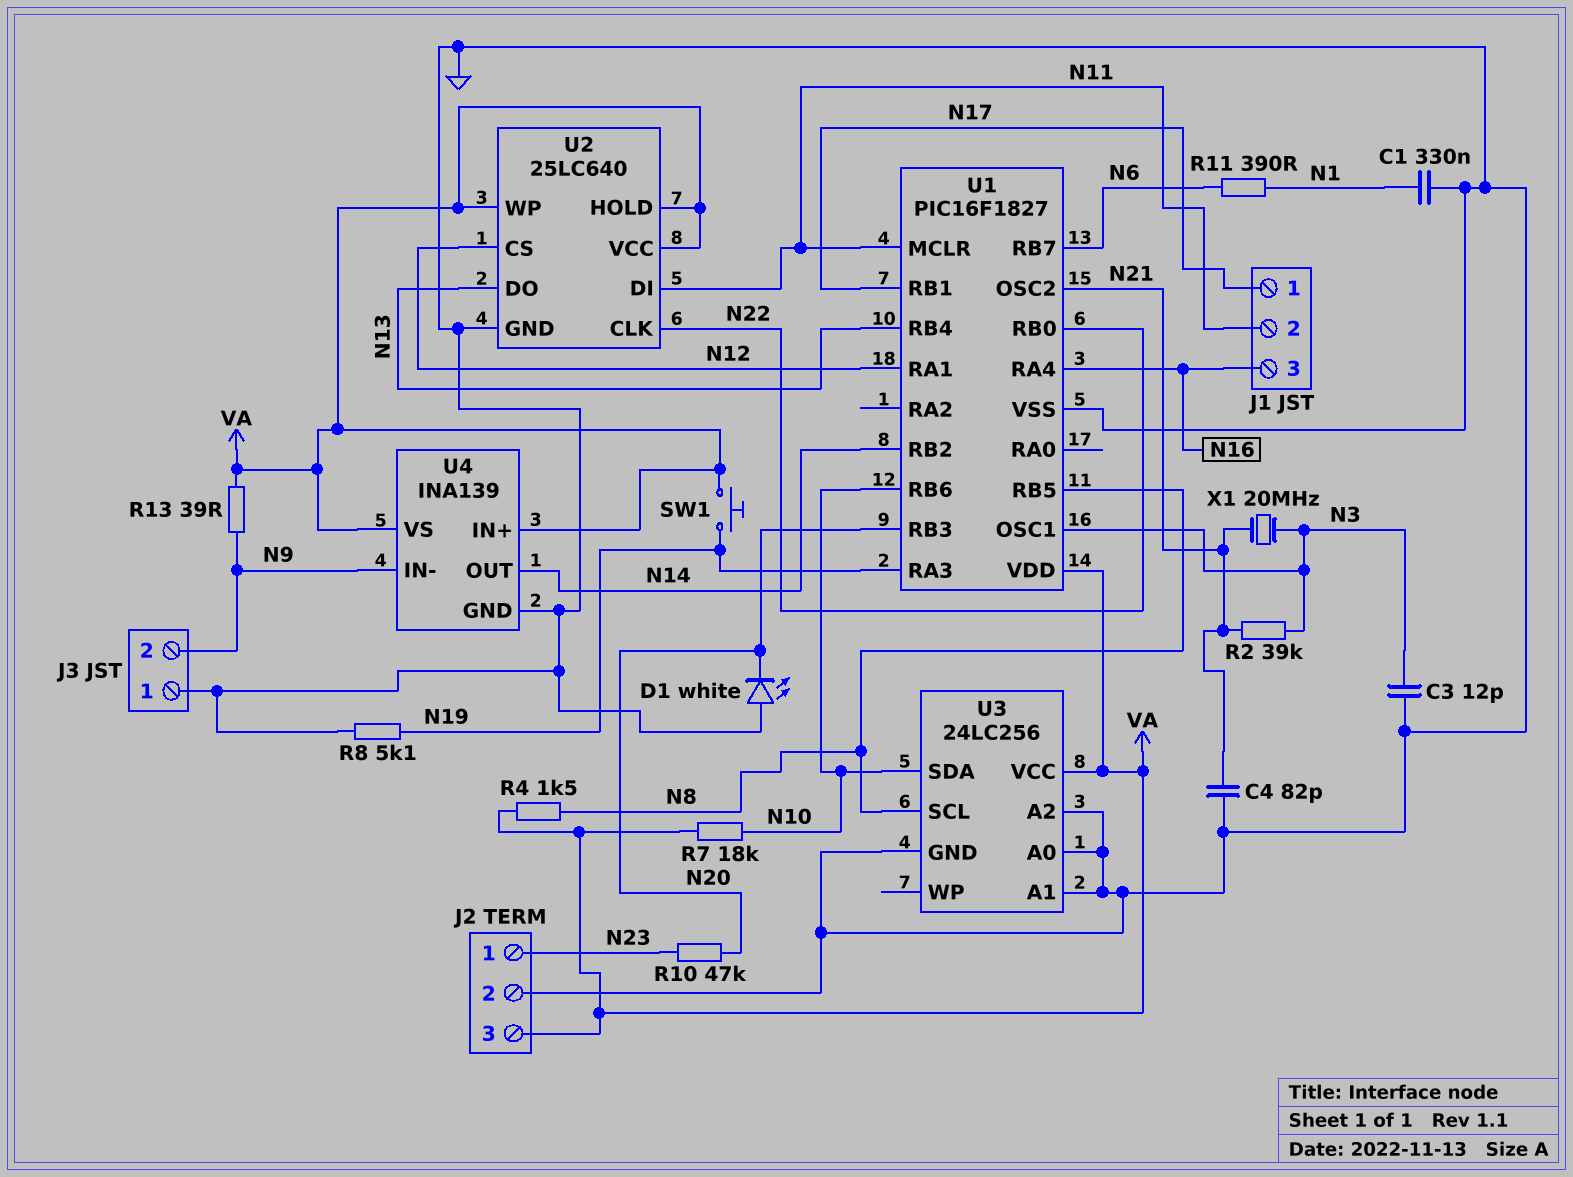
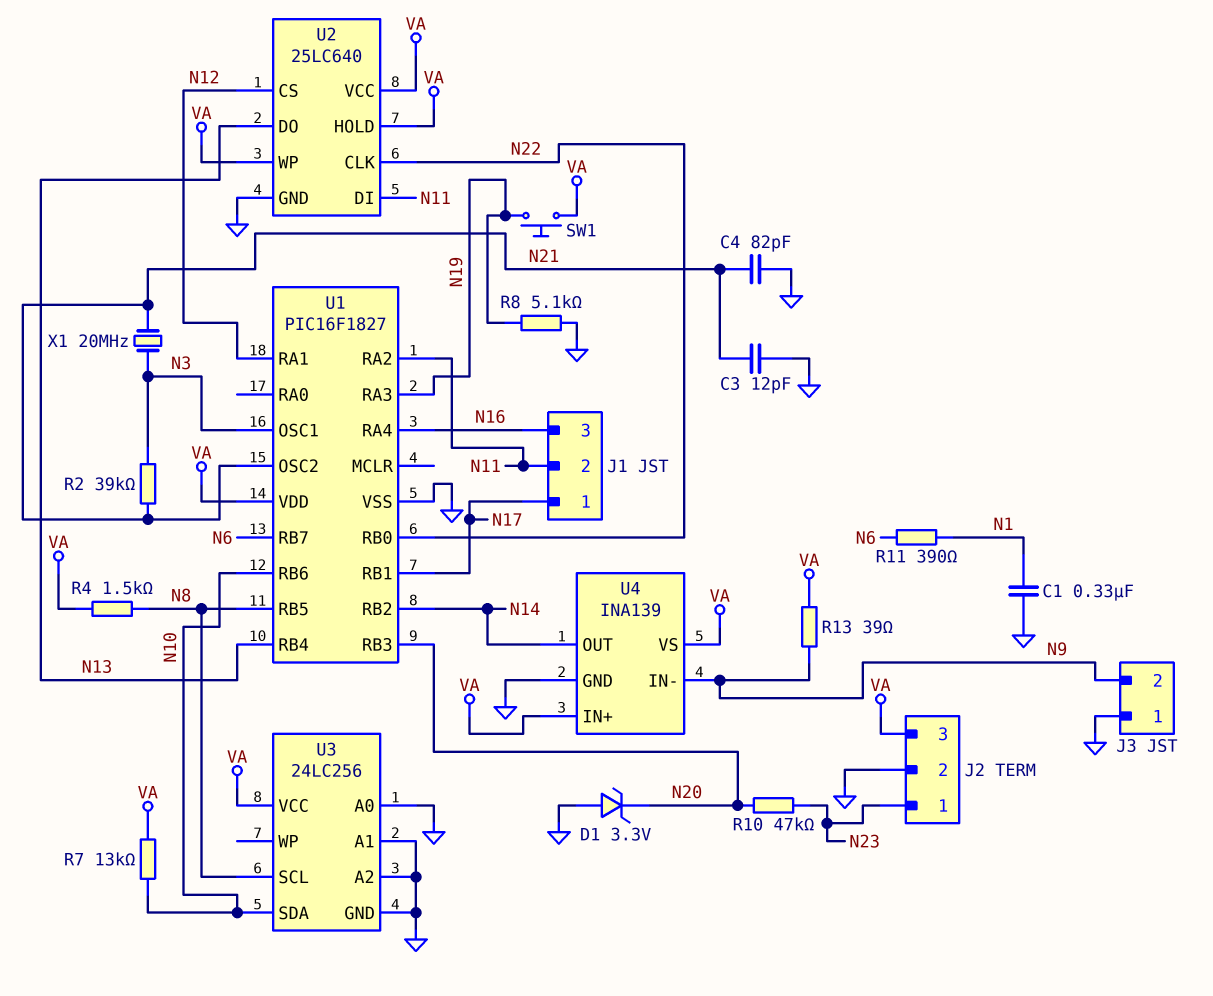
C3: 12pF (GND, N3) -> 12pF (GND, N21)
D1: LED white (A GND, K N20) -> zener 3.3V (A GND, K N20)
R7: 18k (N10, VA) -> 13k (N10, VA)
U1 pin MCLR: N11 -> none
U1 pin RA2: none -> N11

